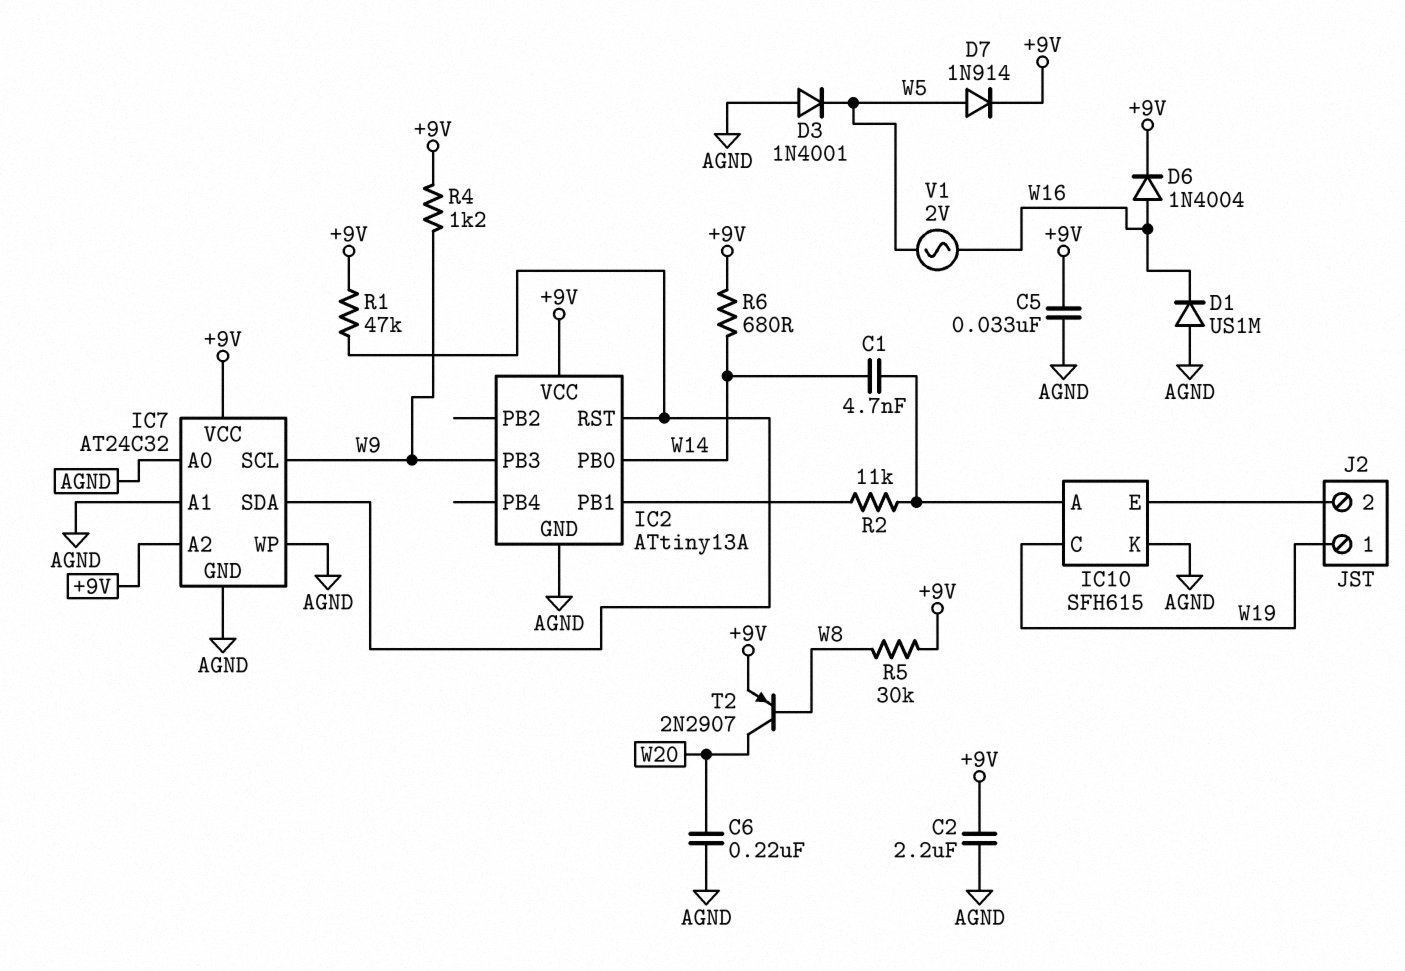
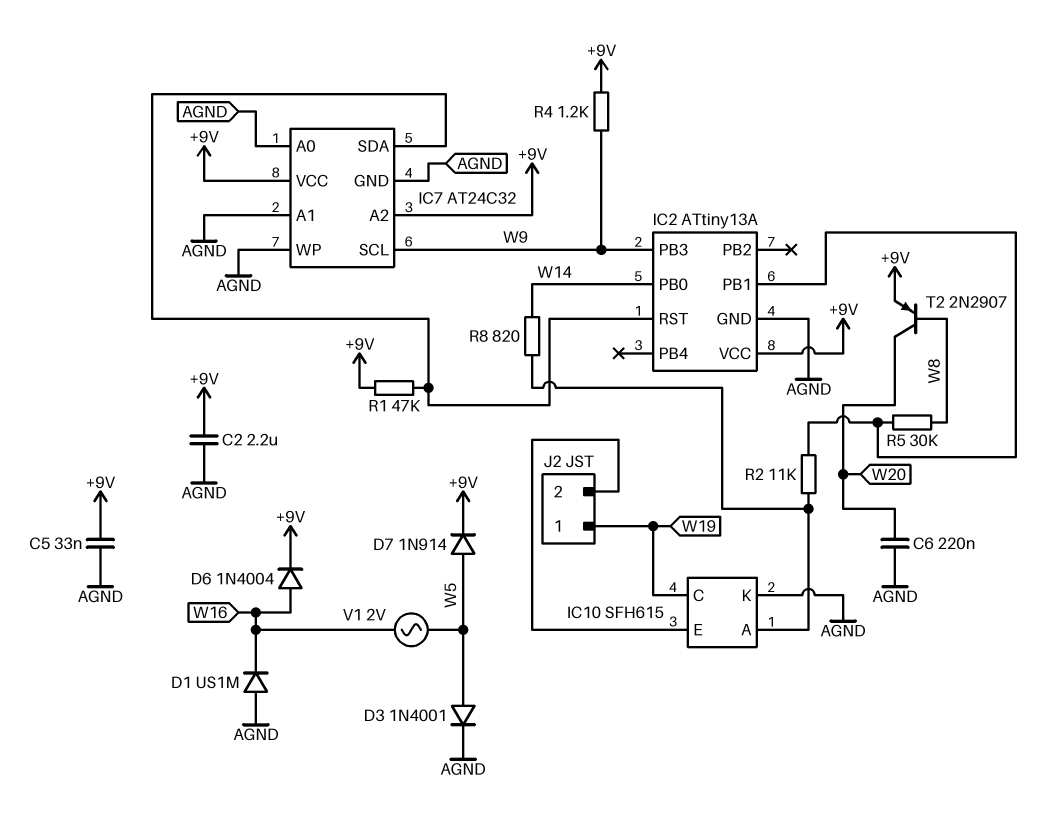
C1: 4.7nF (IC10/A, W14) -> none
D3: diode 1N4001 (A AGND, K W5) -> diode 1N4001 (A W5, K AGND)
R5: 30k (+9V, W8) -> 30k (IC2/PB1, W8)
R6: 680 (+9V, W14) -> none
R8: none -> 820 (IC10/A, W14)

